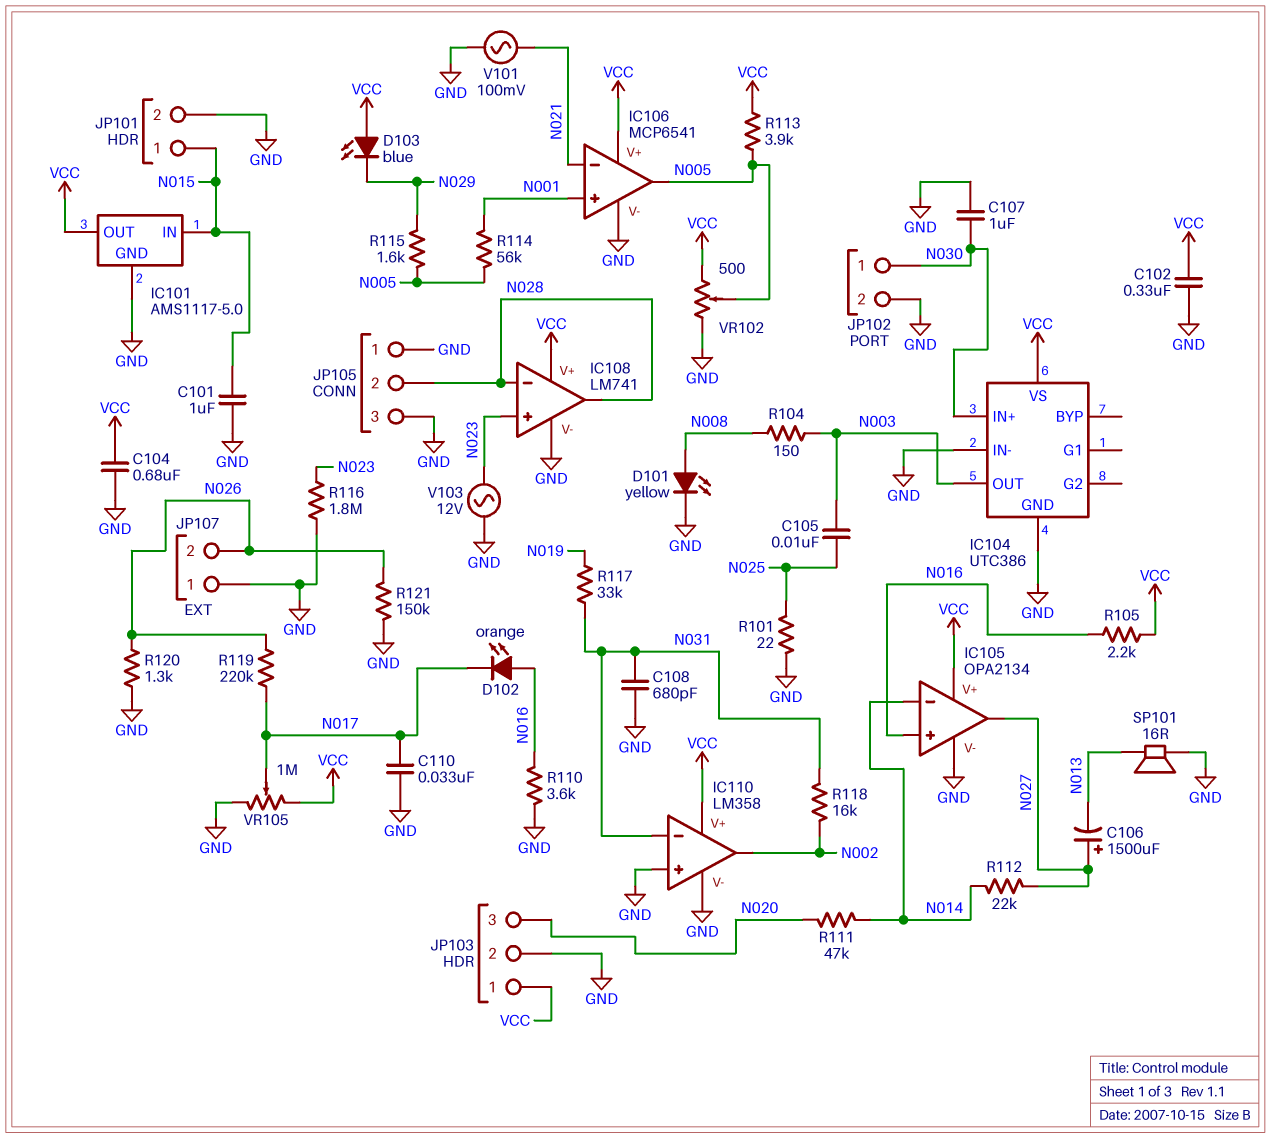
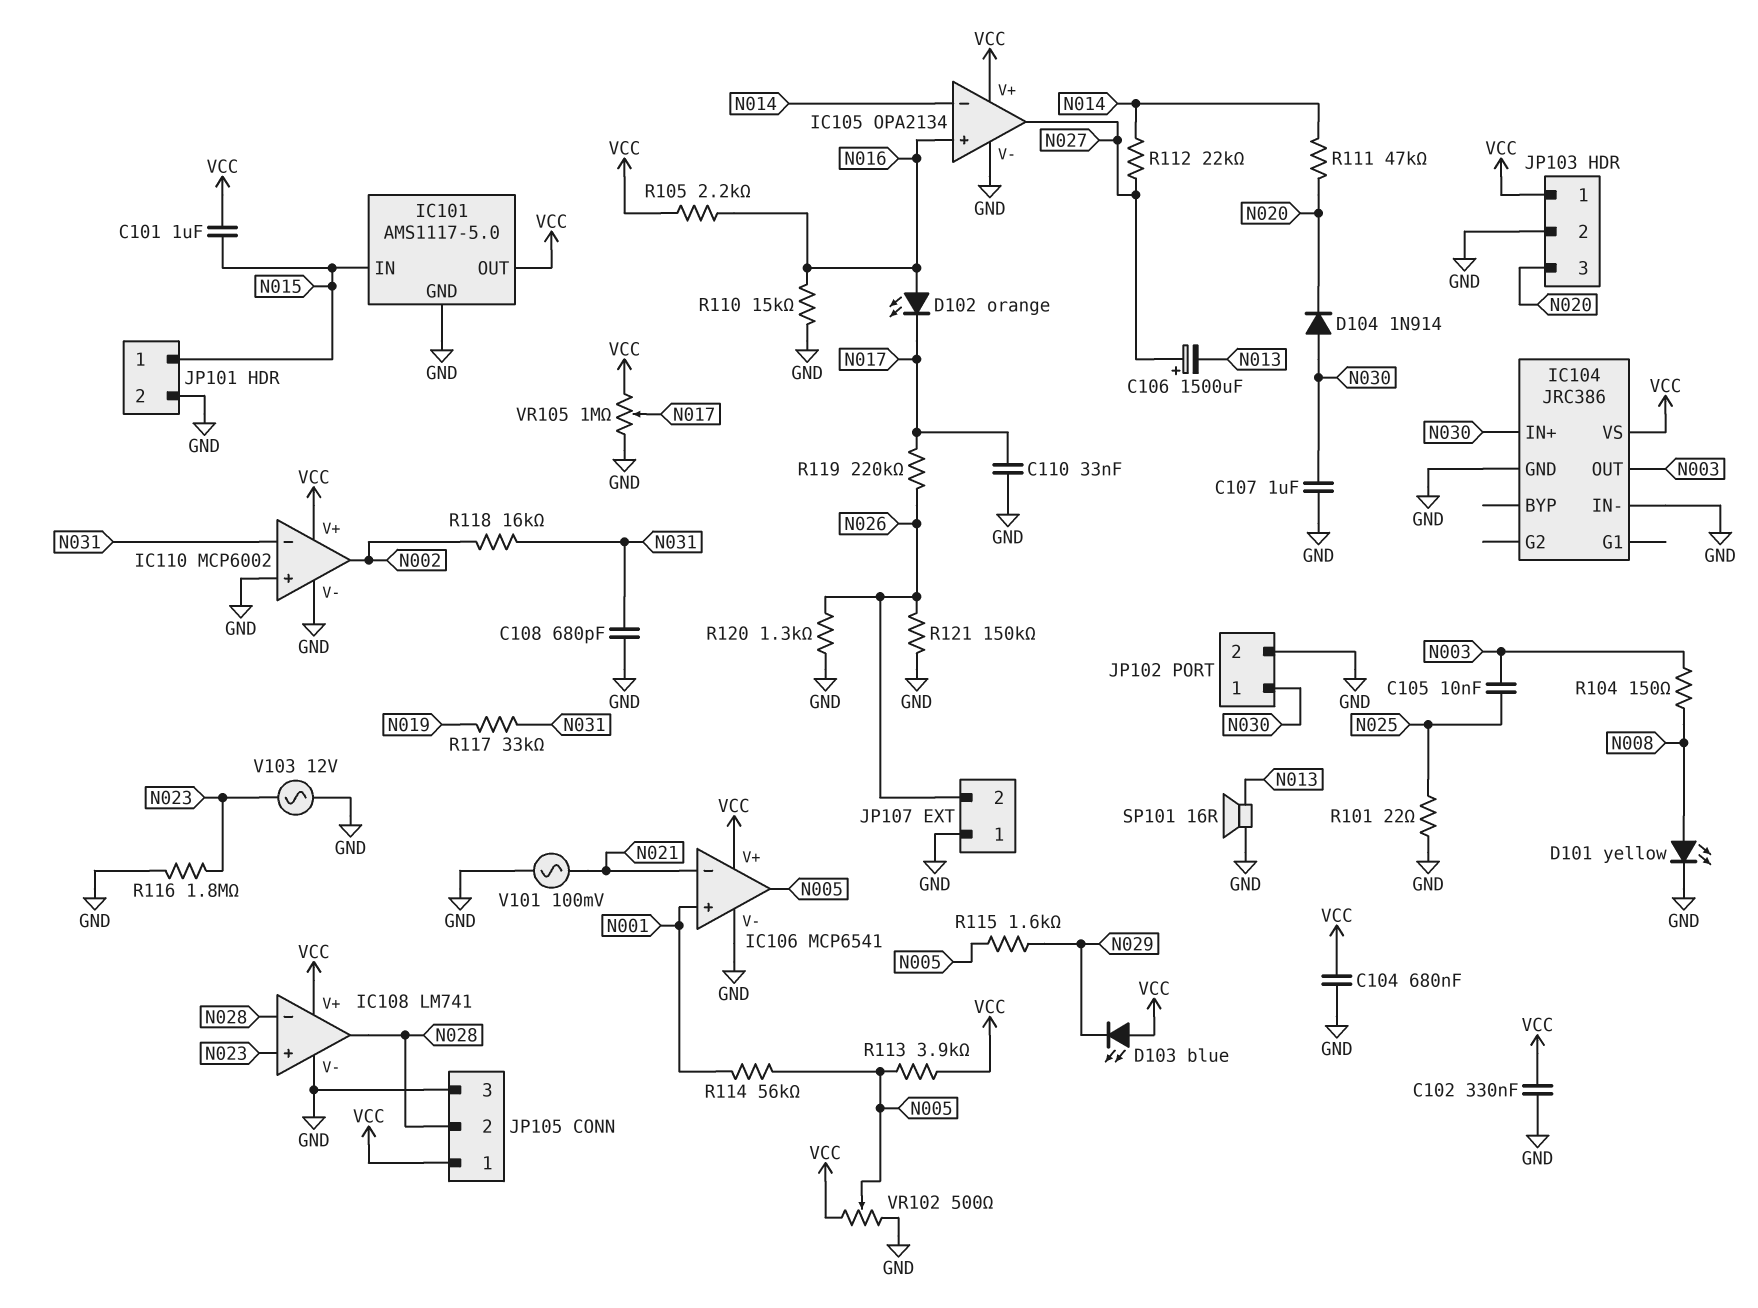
C101: 1uF (GND, N015) -> 1uF (N015, VCC)
D104: none -> diode 1N914 (A N030, K N020)
IC104: UTC386 -> JRC386
IC110: LM358 -> MCP6002
JP105 pin 1: GND -> VCC
R110: 3.6k (GND, N016) -> 15k (GND, N016)

